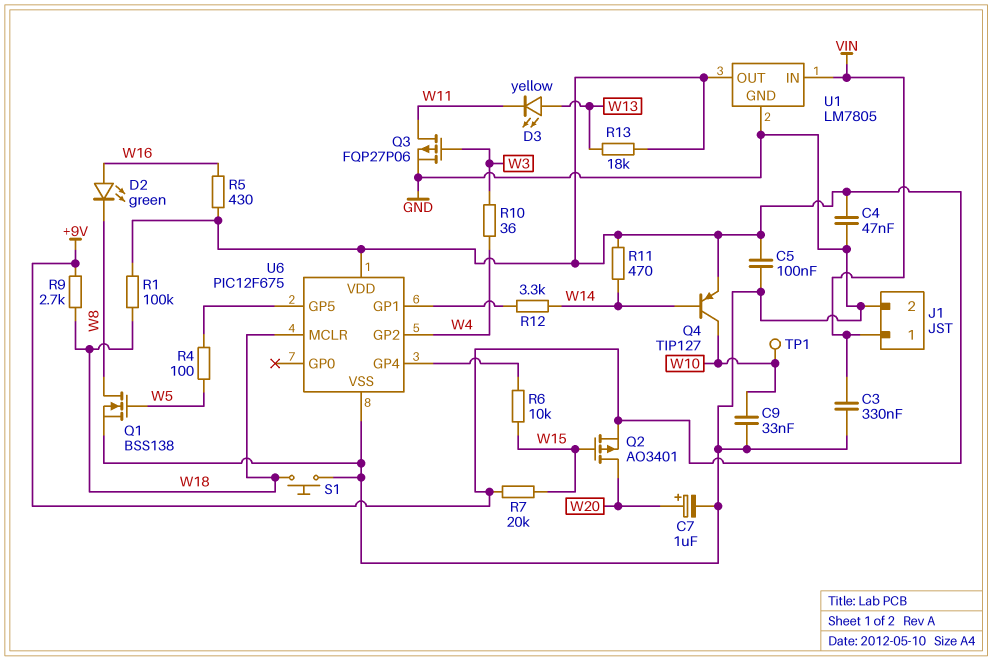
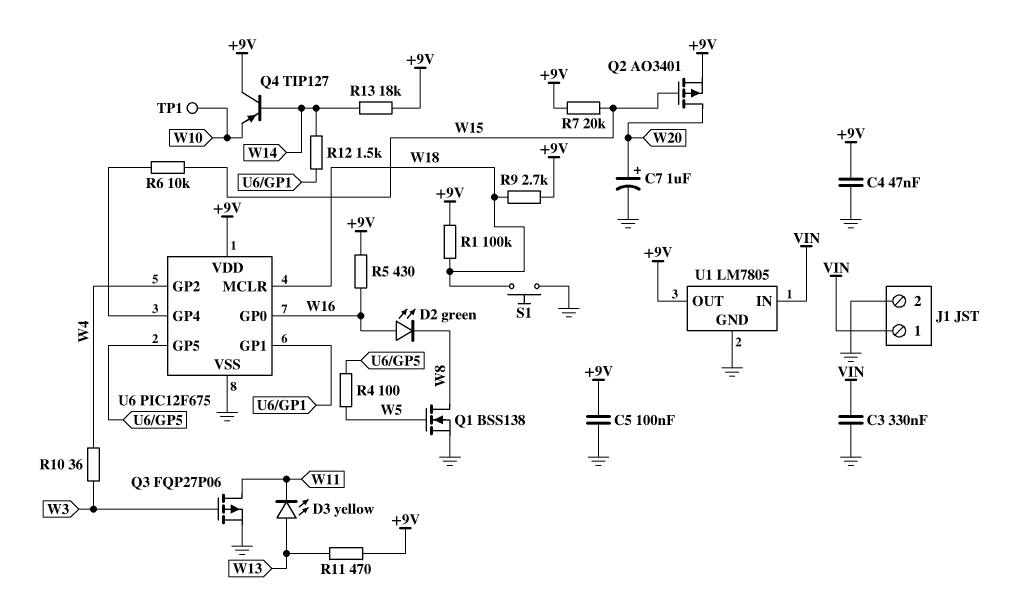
C9: 33nF (GND, W10) -> none
Q4: PNP TIP127 (B W14, C W10, E +9V) -> PNP TIP127 (B W14, C +9V, E W10)
R11: 470 (+9V, W14) -> 470 (+9V, W13)
R12: 3.3k (U6/GP1, W14) -> 1.5k (U6/GP1, W14)
R13: 18k (+9V, W13) -> 18k (+9V, W14)
U6 pin GP0: none -> W16

